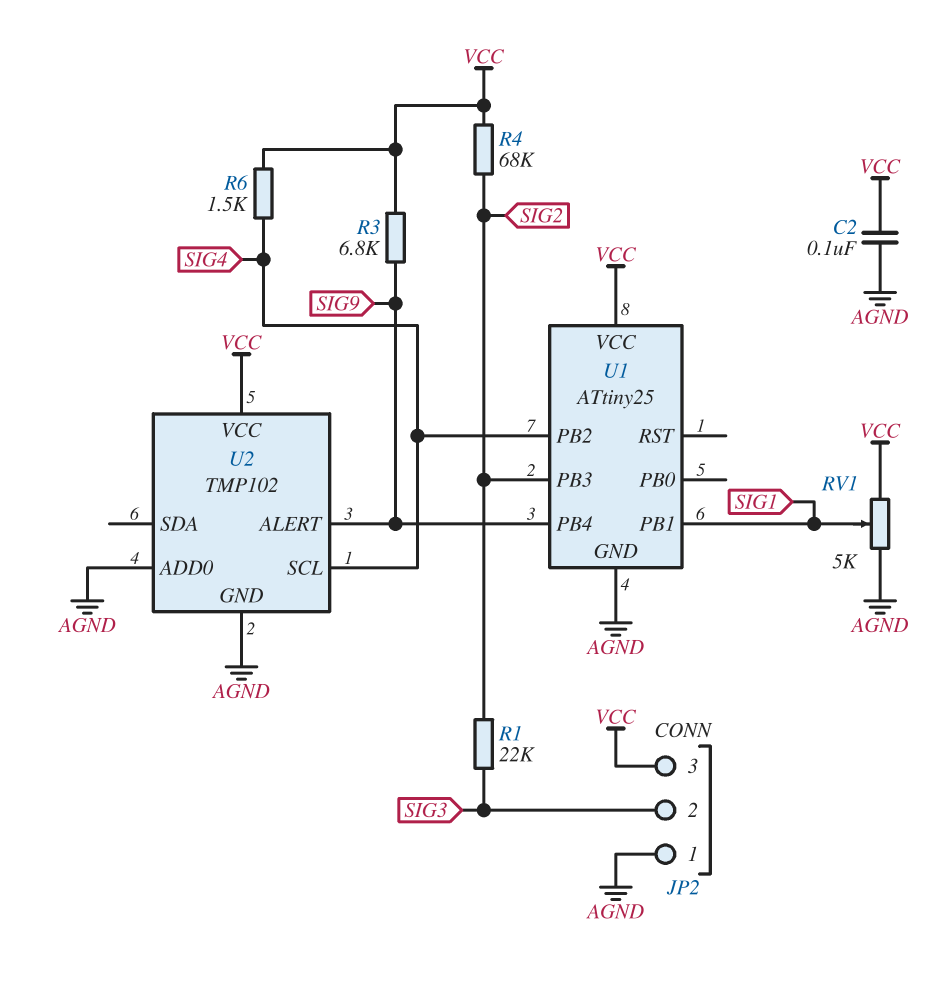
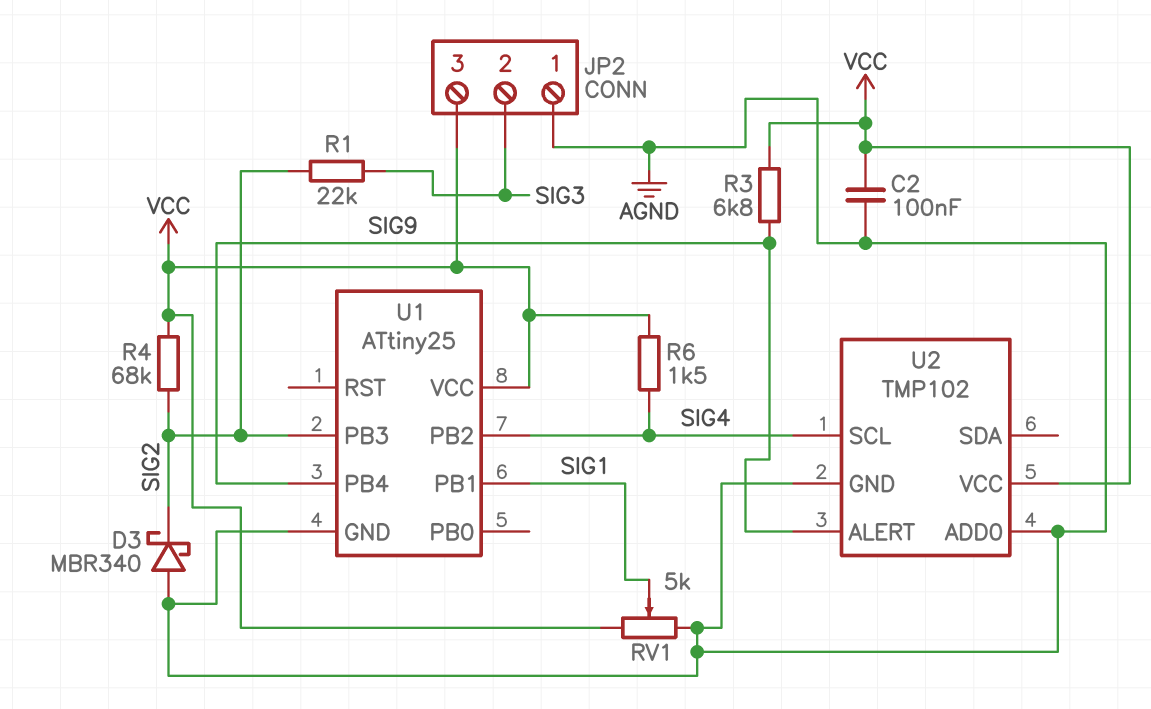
D3: none -> schottky MBR340 (A AGND, K SIG2)

